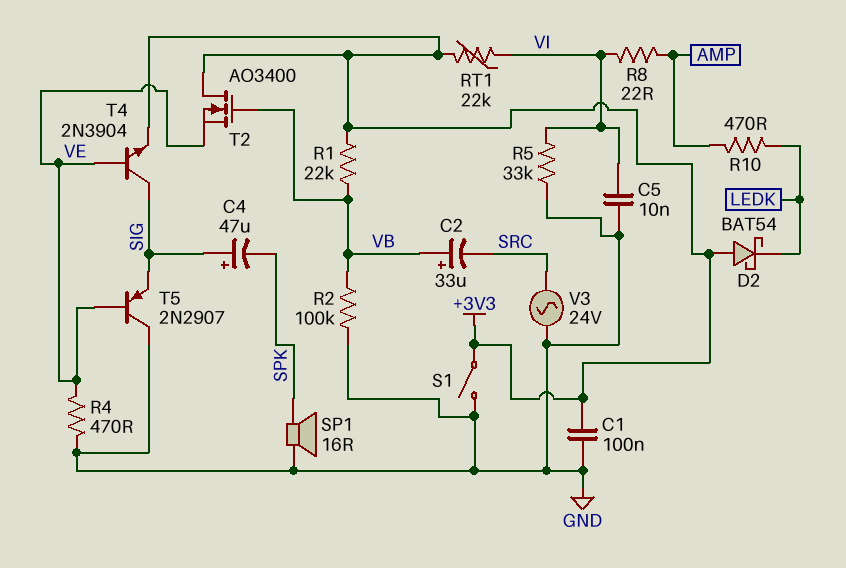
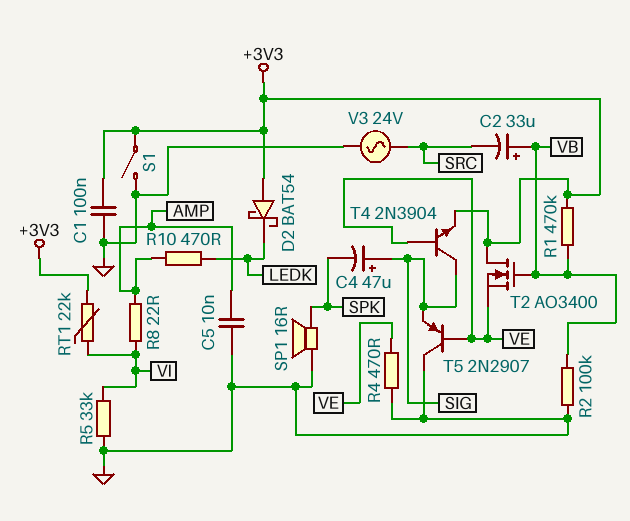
C5: 10nF (GND, VI) -> 10nF (AMP, GND)
R1: 22k (+3V3, VB) -> 470k (+3V3, VB)

